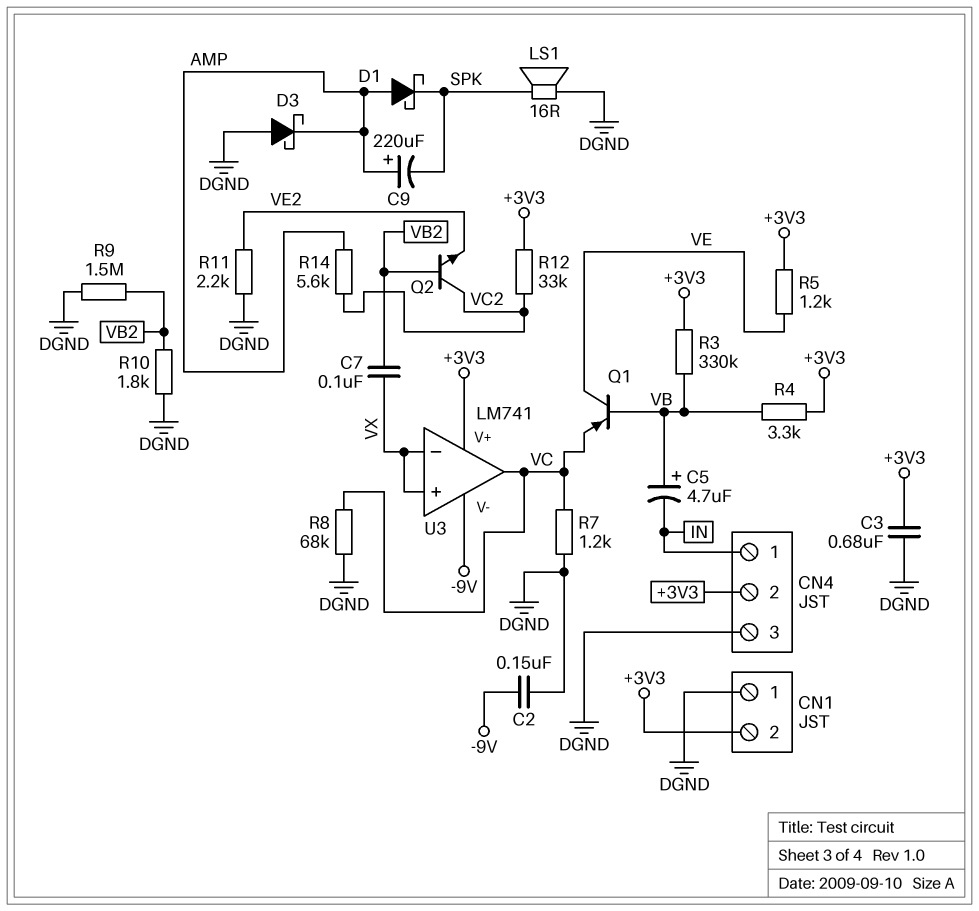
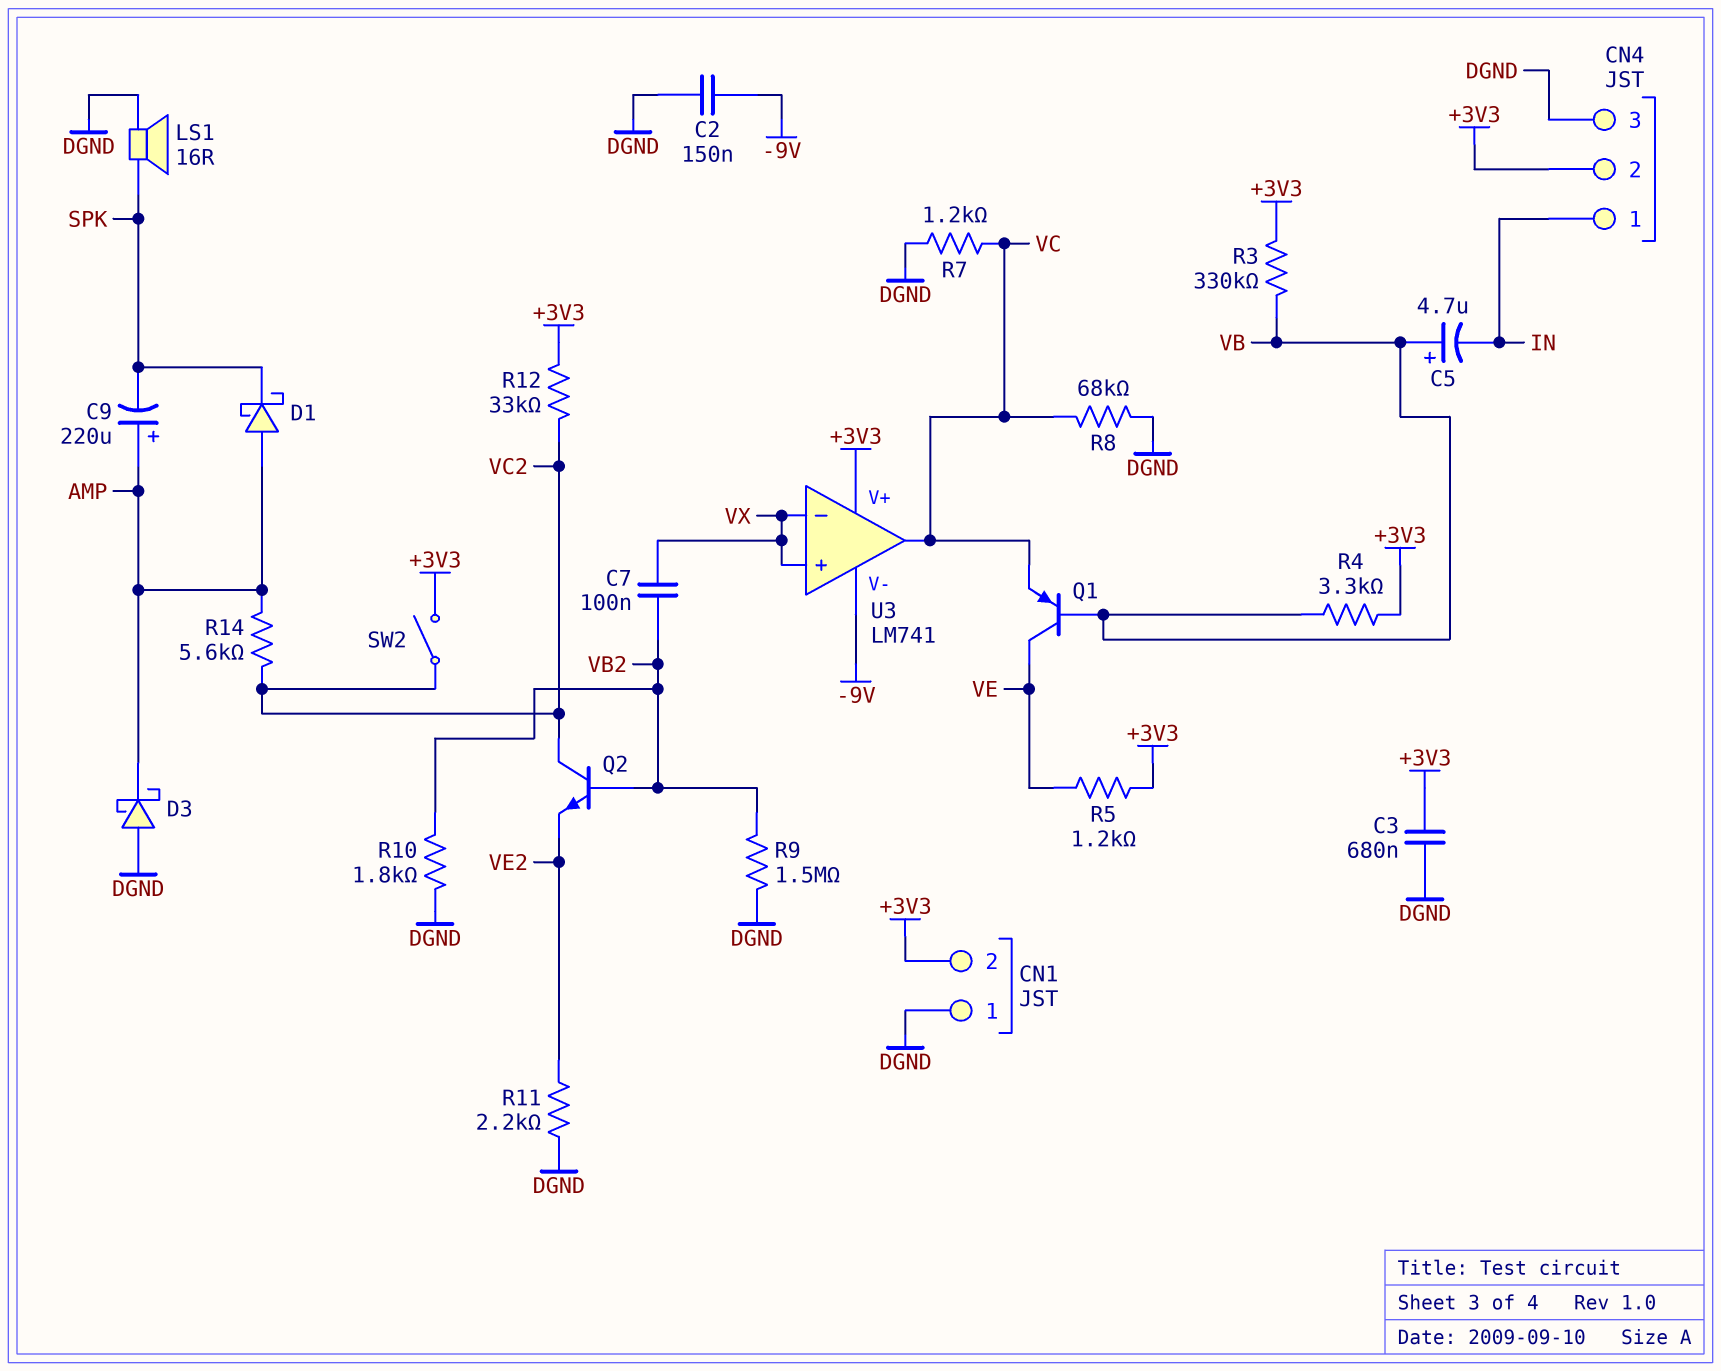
SW2: none -> switch (+3V3, VC2)

